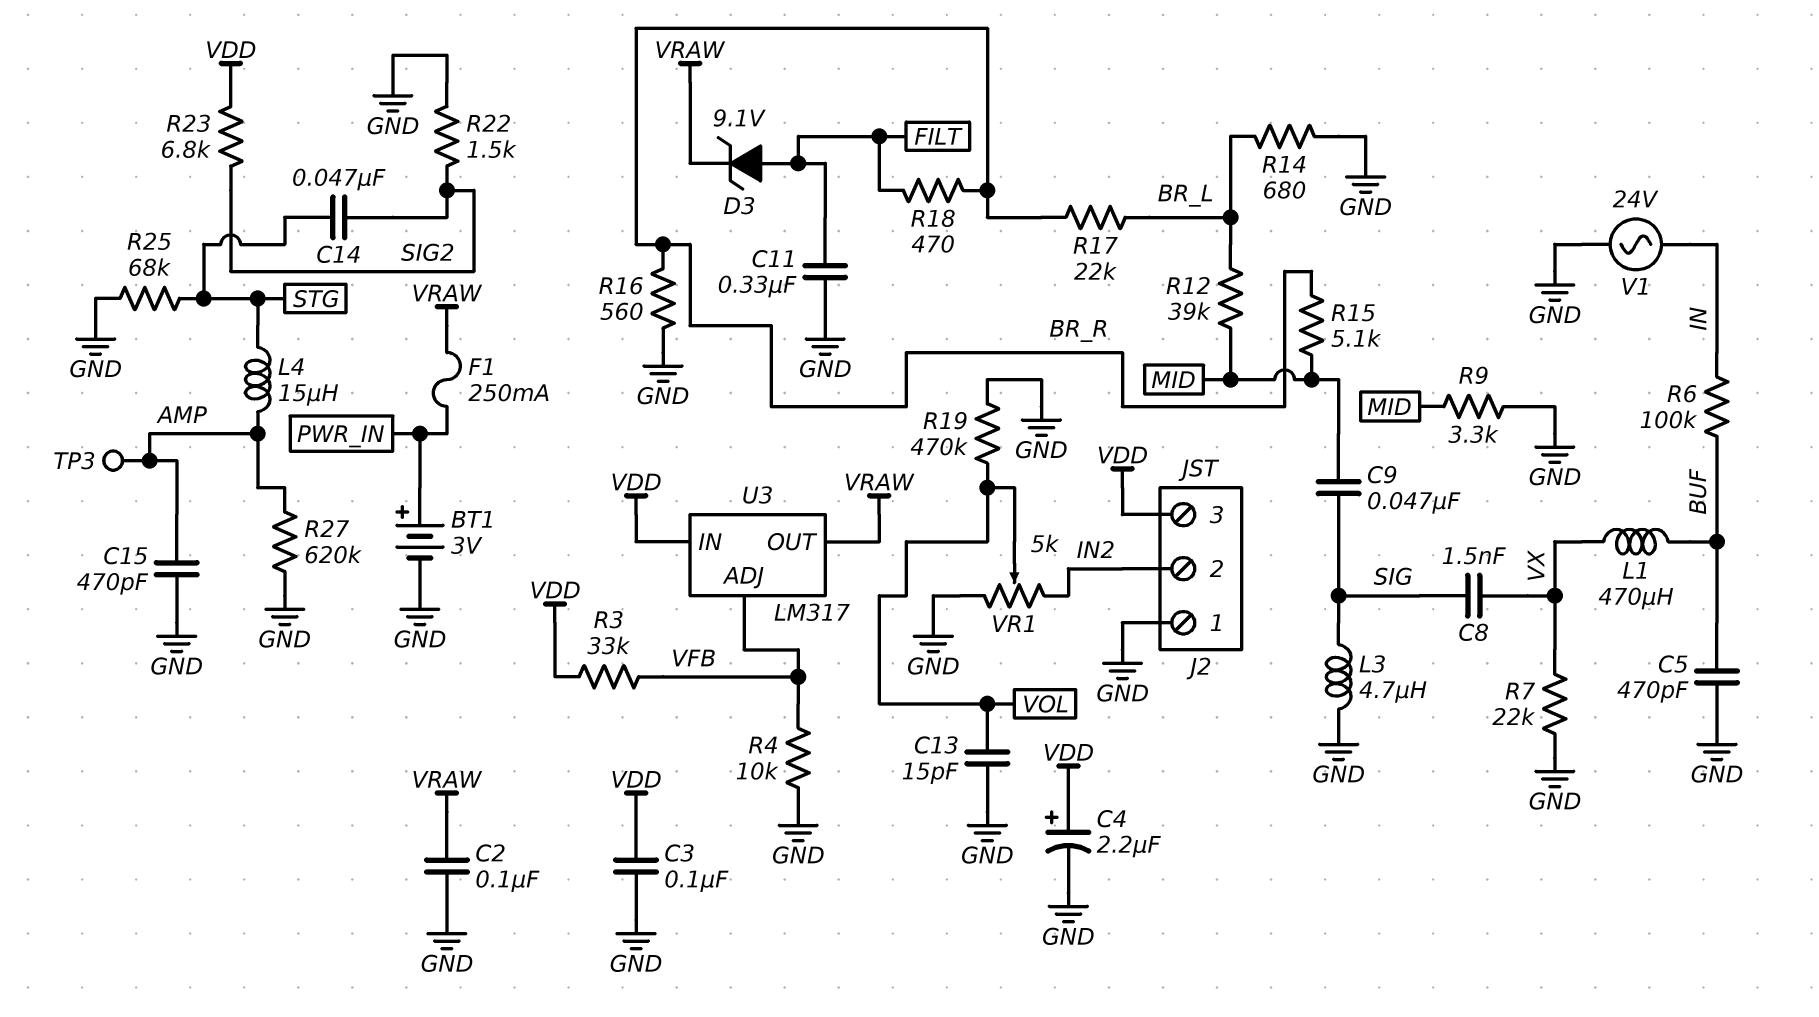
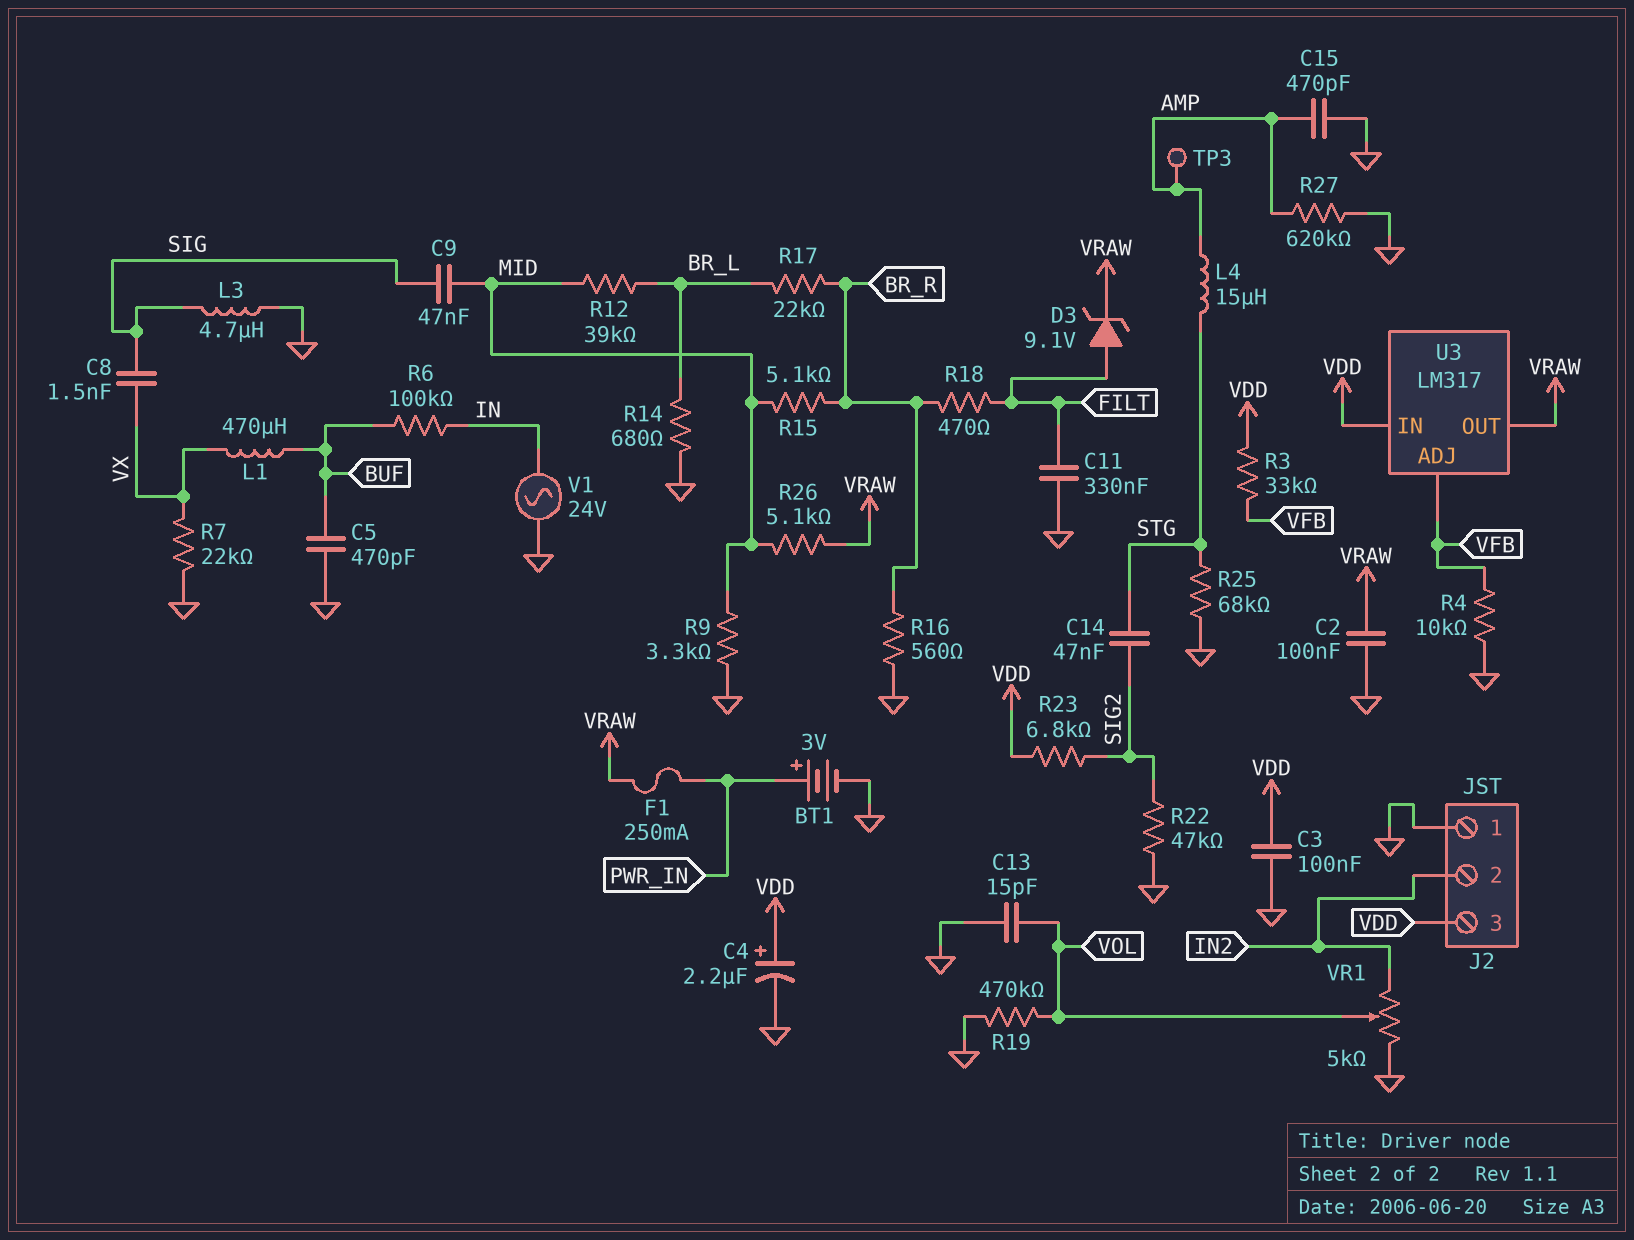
R22: 1.5k (GND, SIG2) -> 47k (GND, SIG2)
R26: none -> 5.1k (MID, VRAW)

